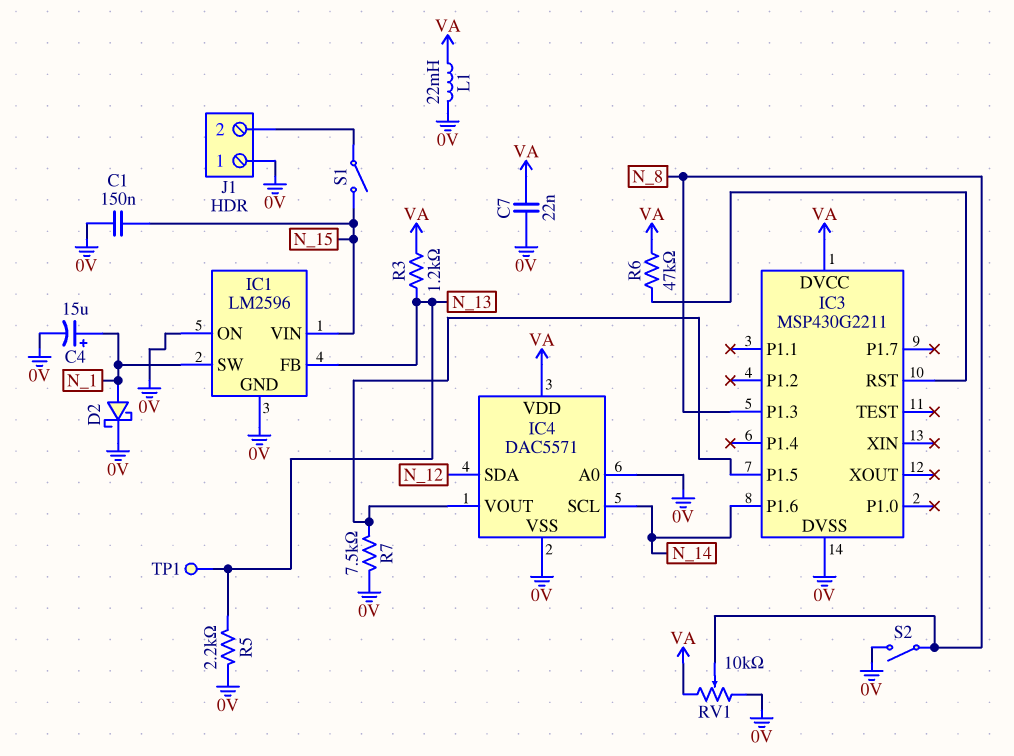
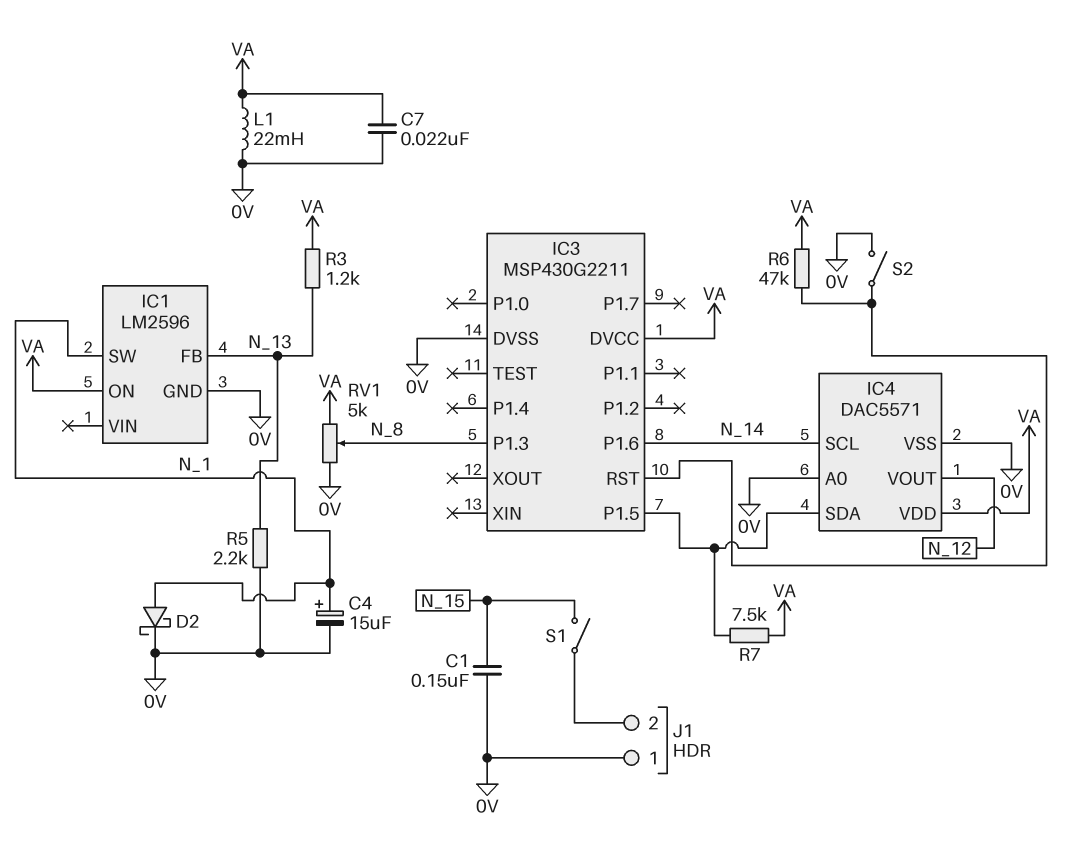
IC1 pin ON: 0V -> VA
IC1 pin VIN: N_15 -> none
IC4 pin SDA: N_12 -> IC3/P1.5
IC4 pin VOUT: IC3/P1.5 -> N_12
R7: 7.5k (0V, IC3/P1.5) -> 7.5k (IC3/P1.5, VA)
RV1: 10k (0V, VA, wiper N_8) -> 5k (0V, VA, wiper N_8)
S2: switch (0V, N_8) -> switch (0V, IC3/RST)
TP1: test point (N_13) -> none

